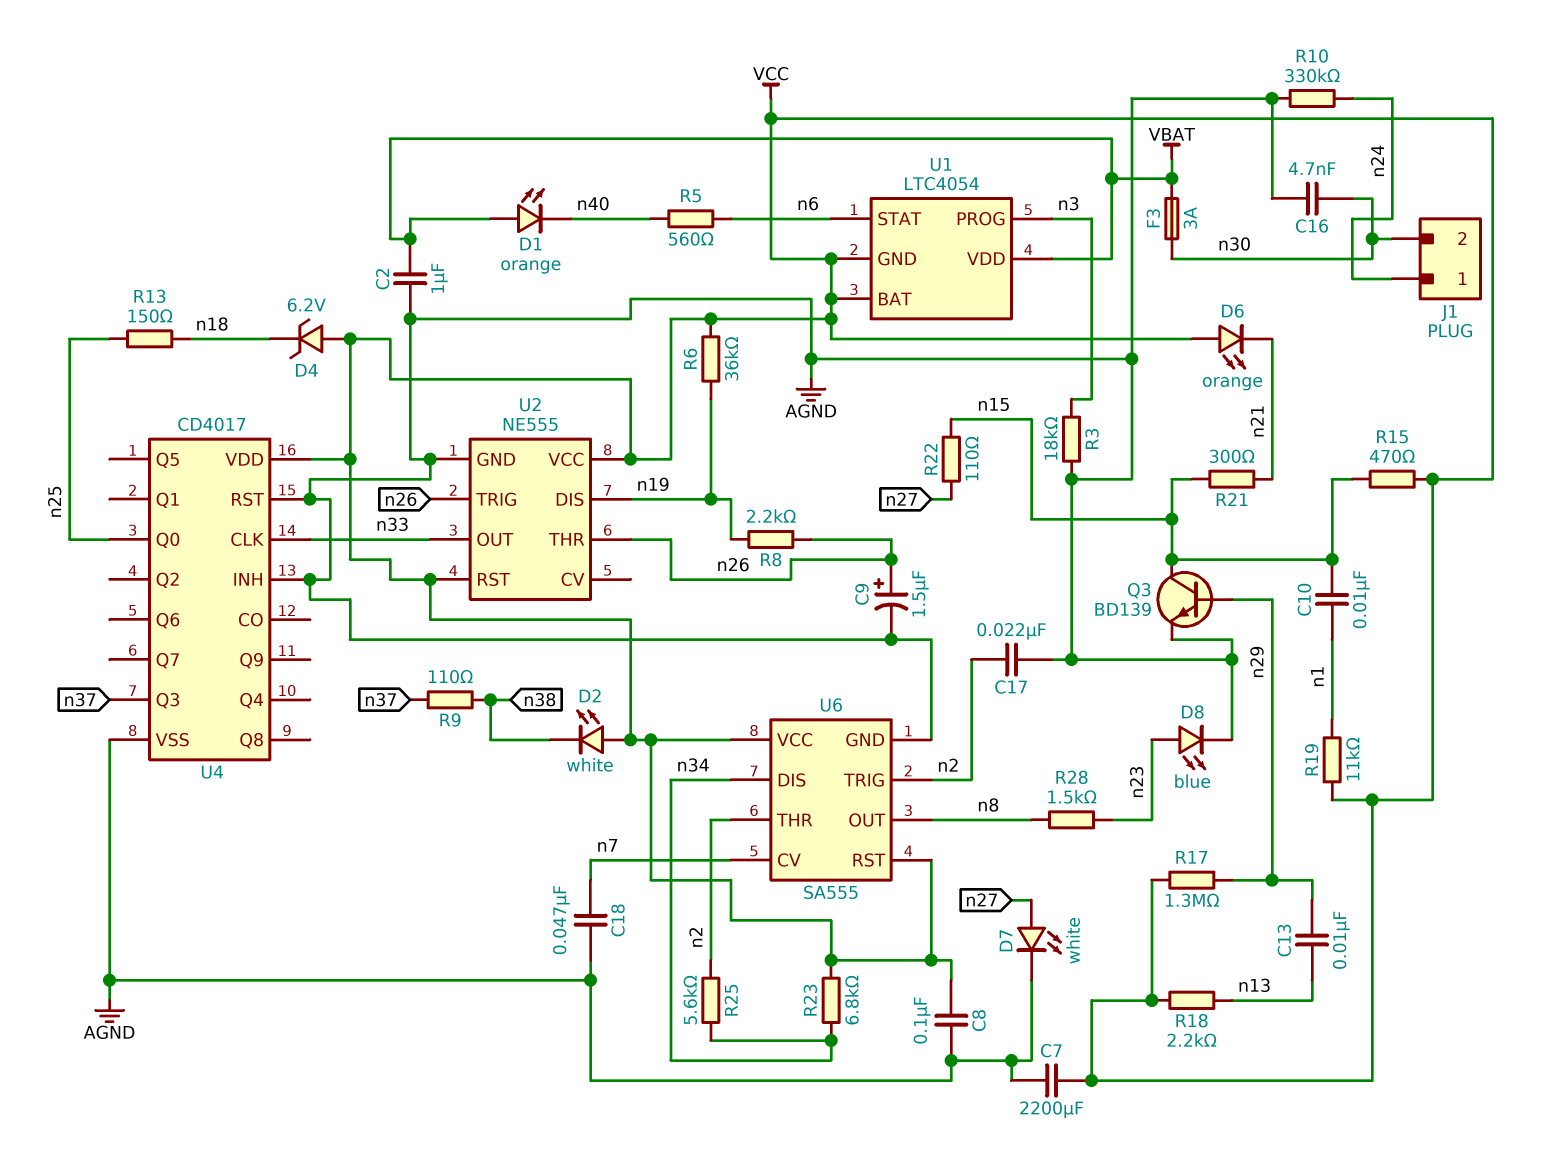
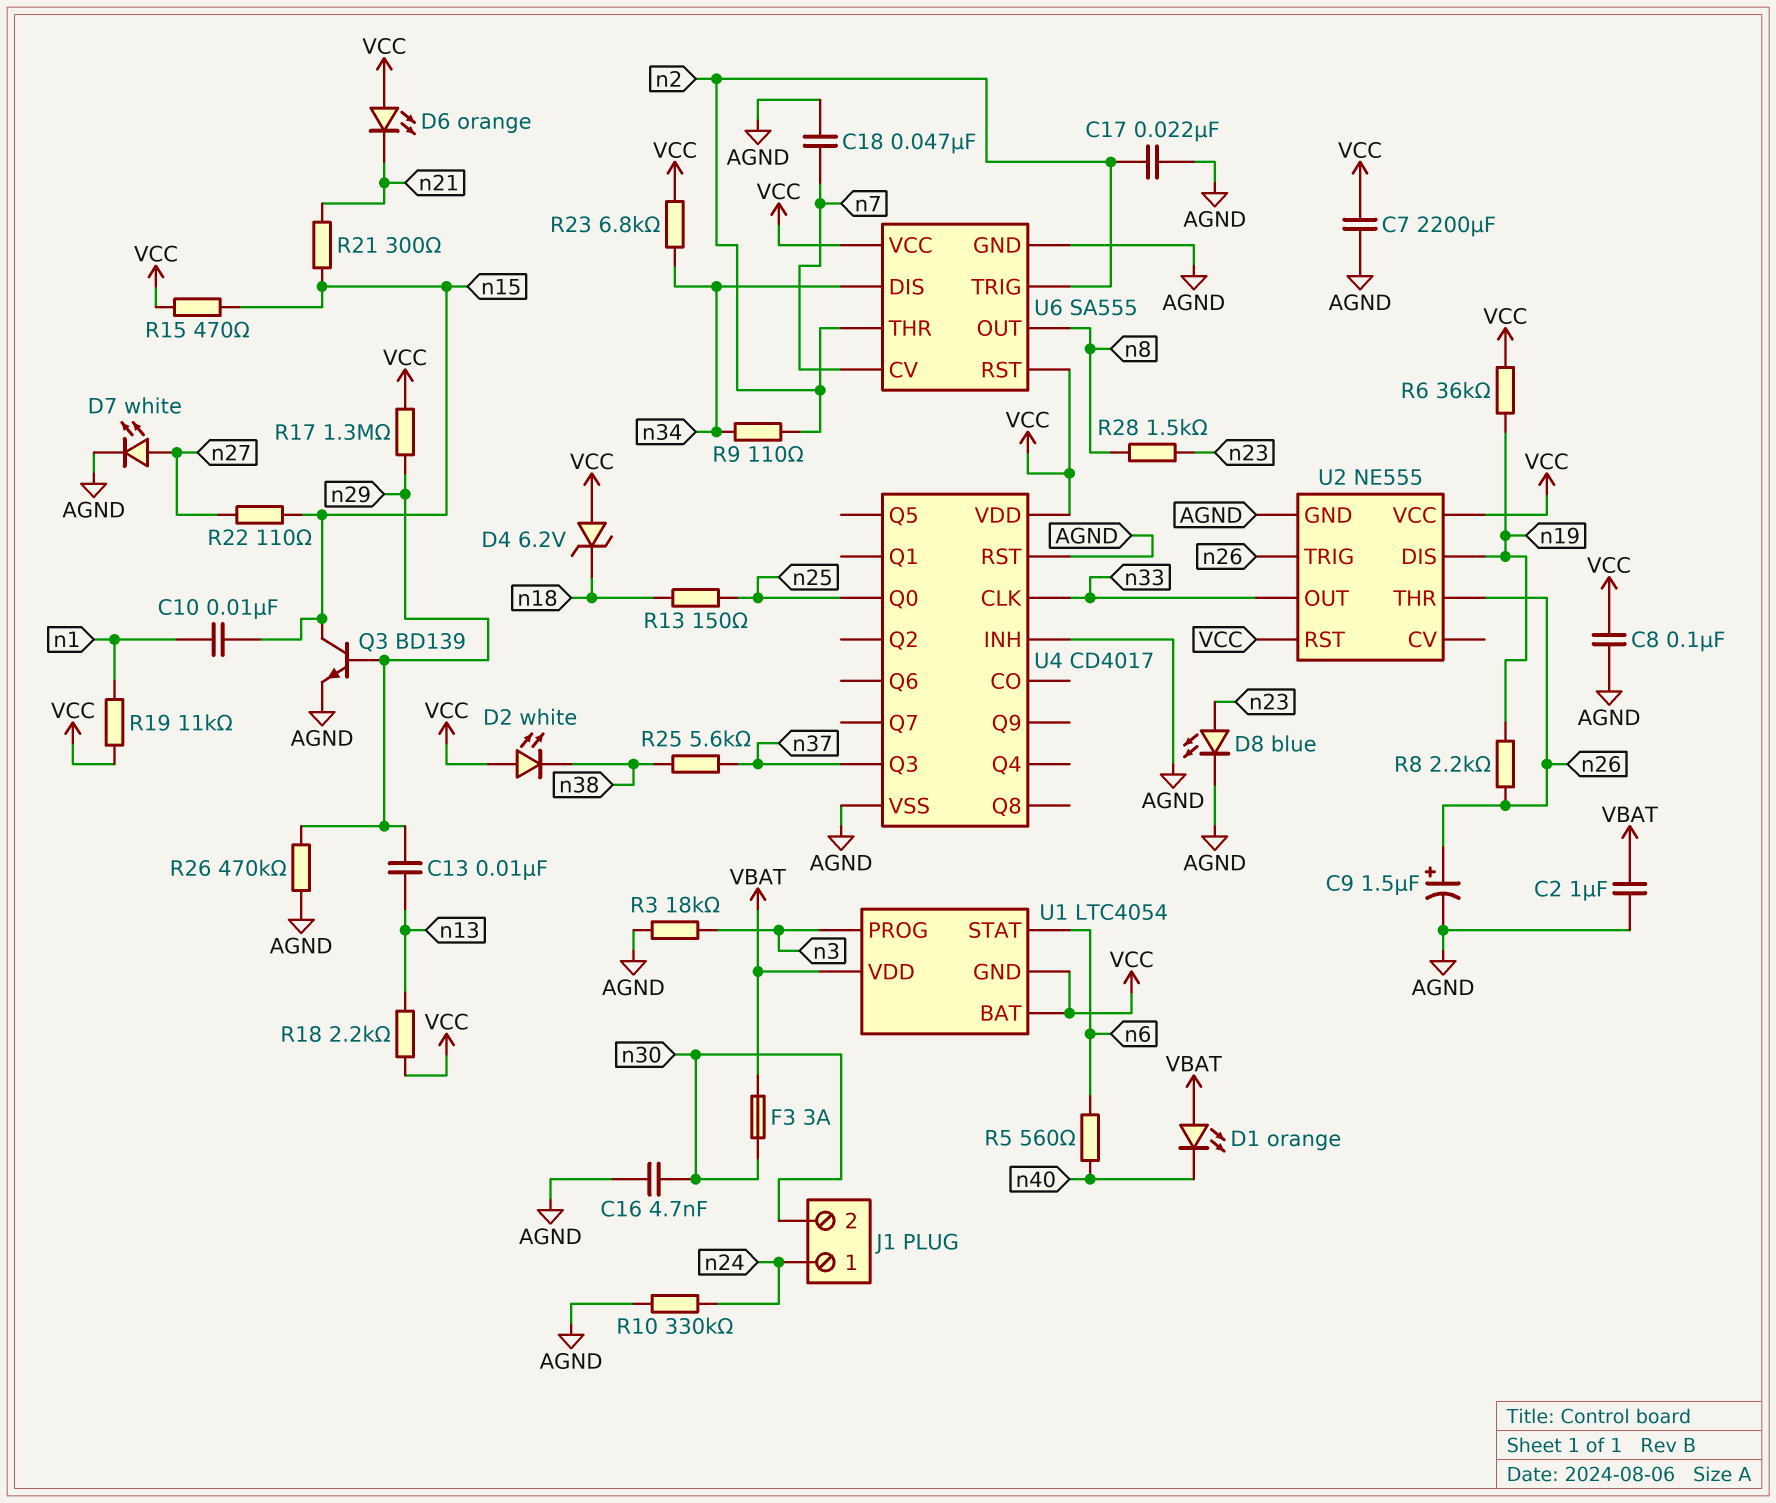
R9: 110 (n37, n38) -> 110 (n2, n34)
R25: 5.6k (n2, n34) -> 5.6k (n37, n38)
R26: none -> 470k (AGND, n29)

